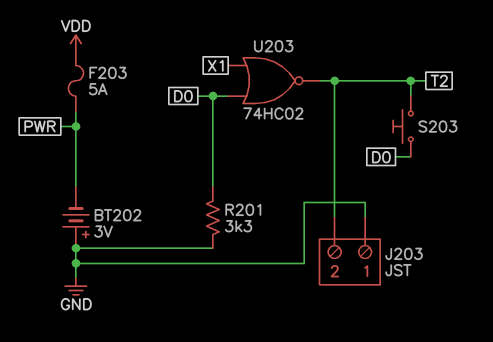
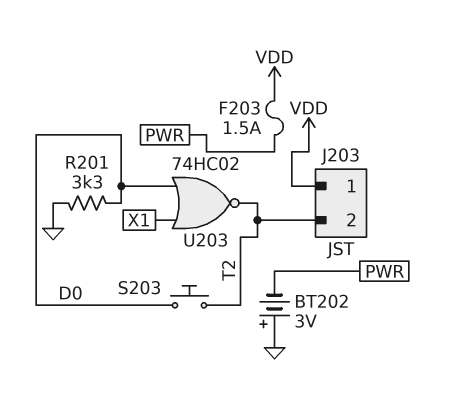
F203: 5A (PWR, VDD) -> 1.5A (PWR, VDD)
J203 pin 1: GND -> VDD

